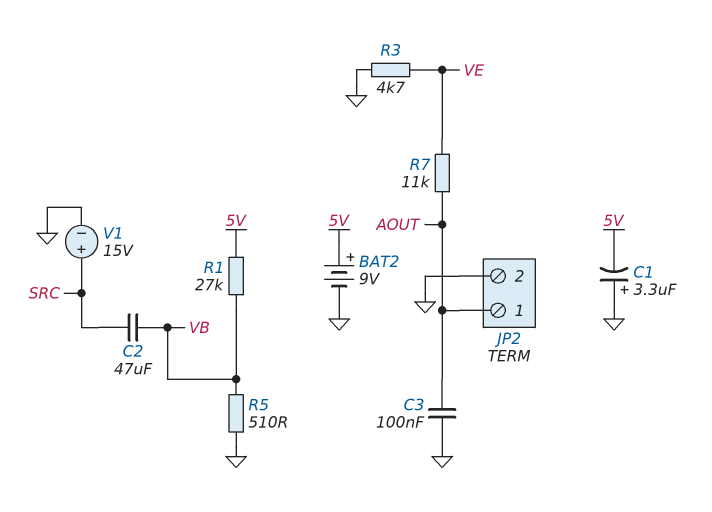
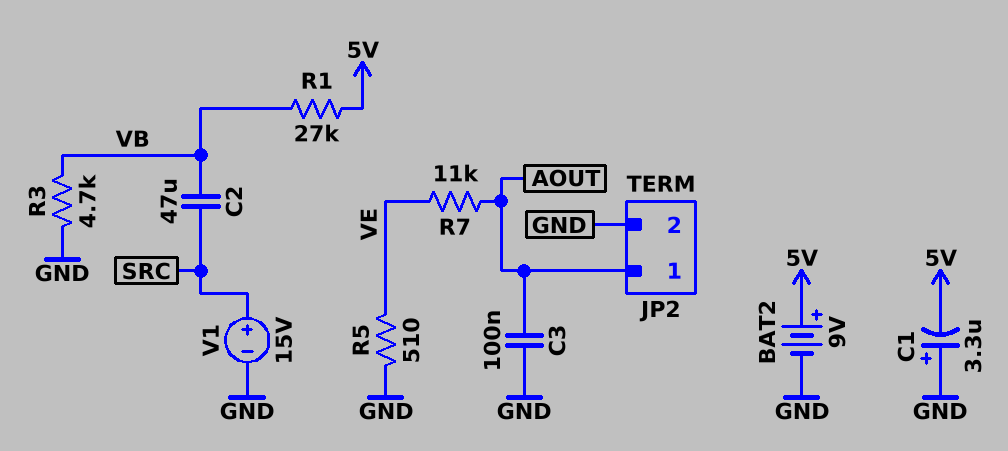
R3: 4.7k (GND, VE) -> 4.7k (GND, VB)
R5: 510 (GND, VB) -> 510 (GND, VE)

